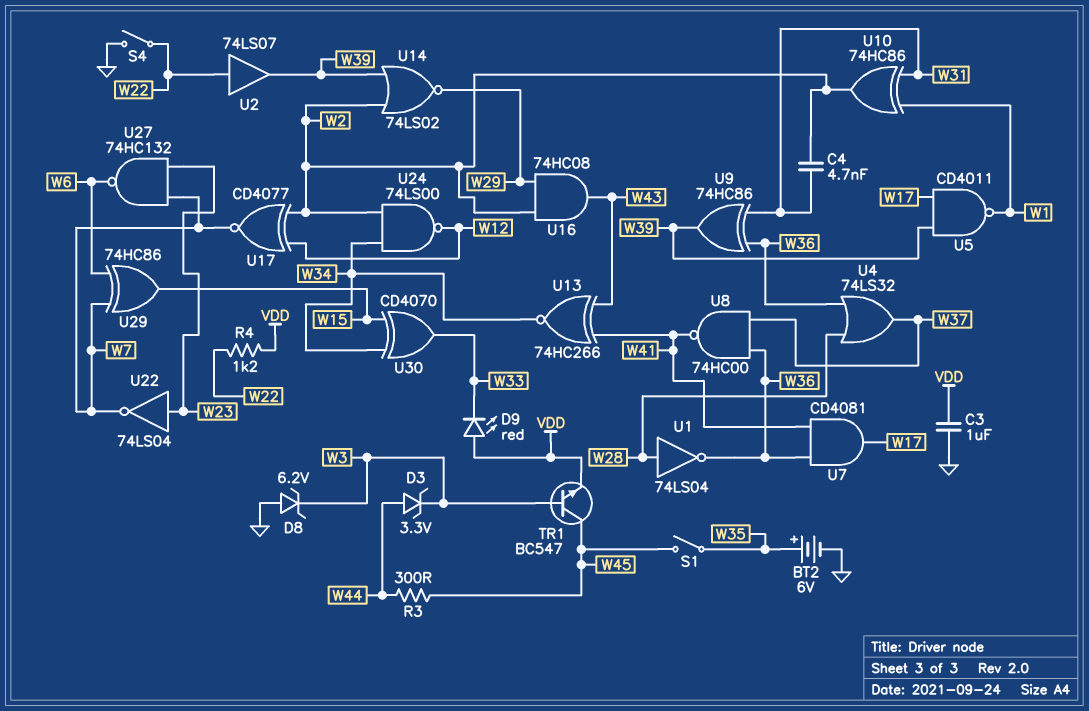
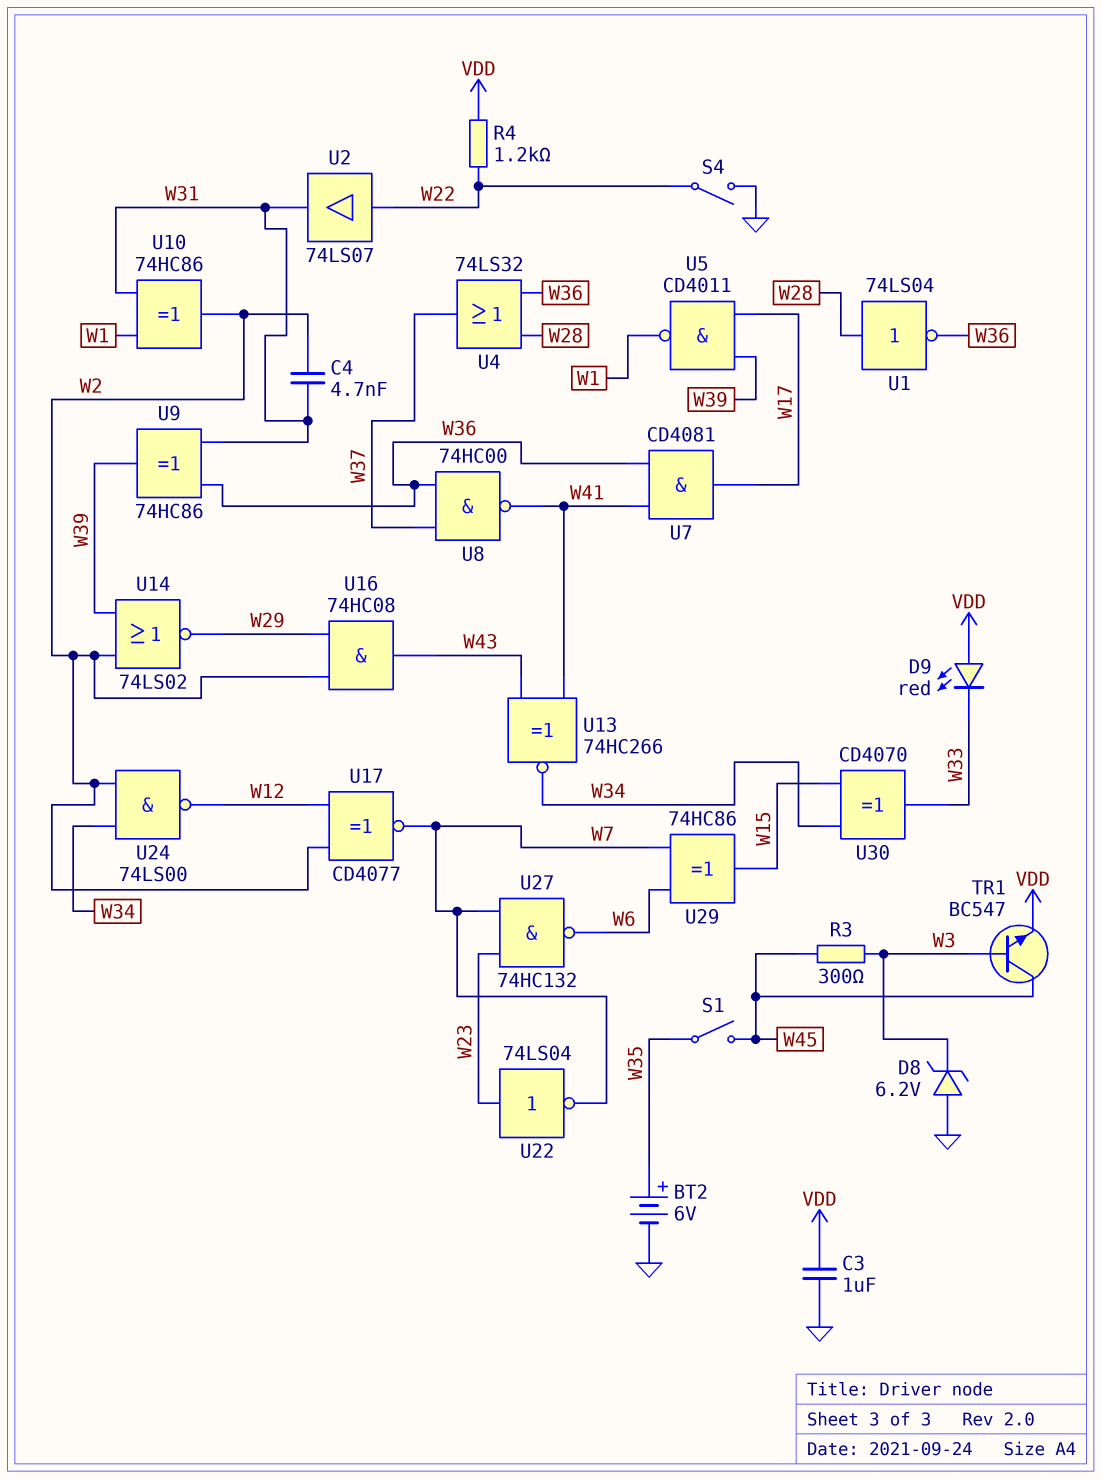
D3: zener 3.3V (A W44, K W3) -> none
R3: 300 (W44, W45) -> 300 (W3, W45)
U2: buffer 74LS07 (in W22, out W39) -> buffer 74LS07 (in W22, out W31)

